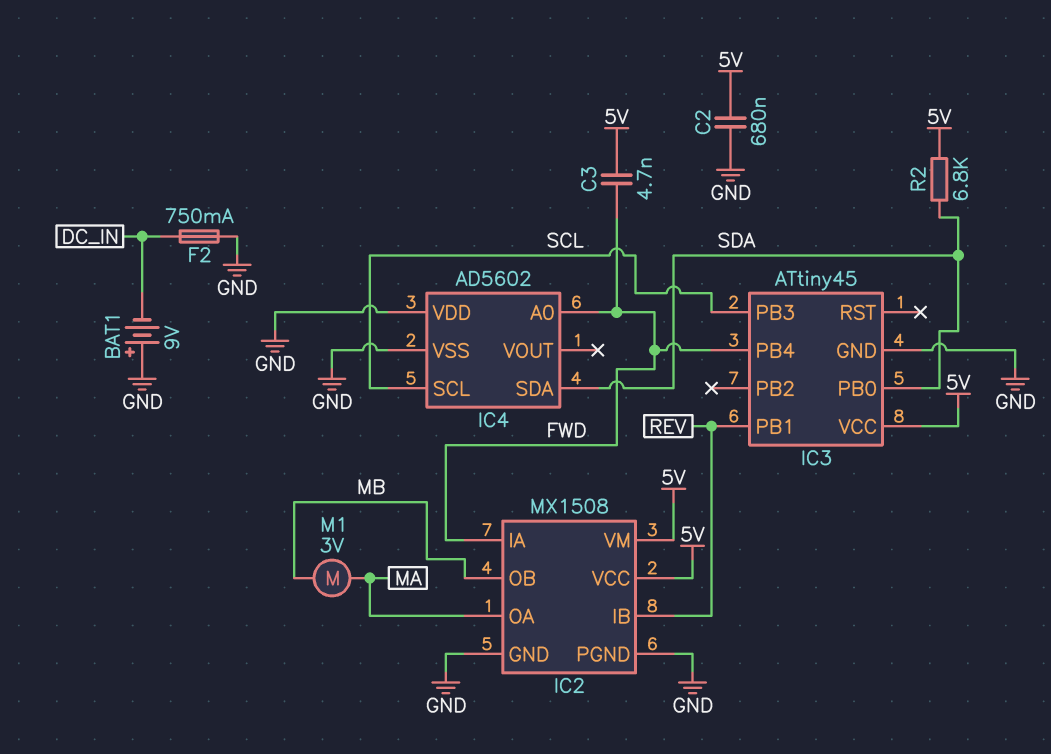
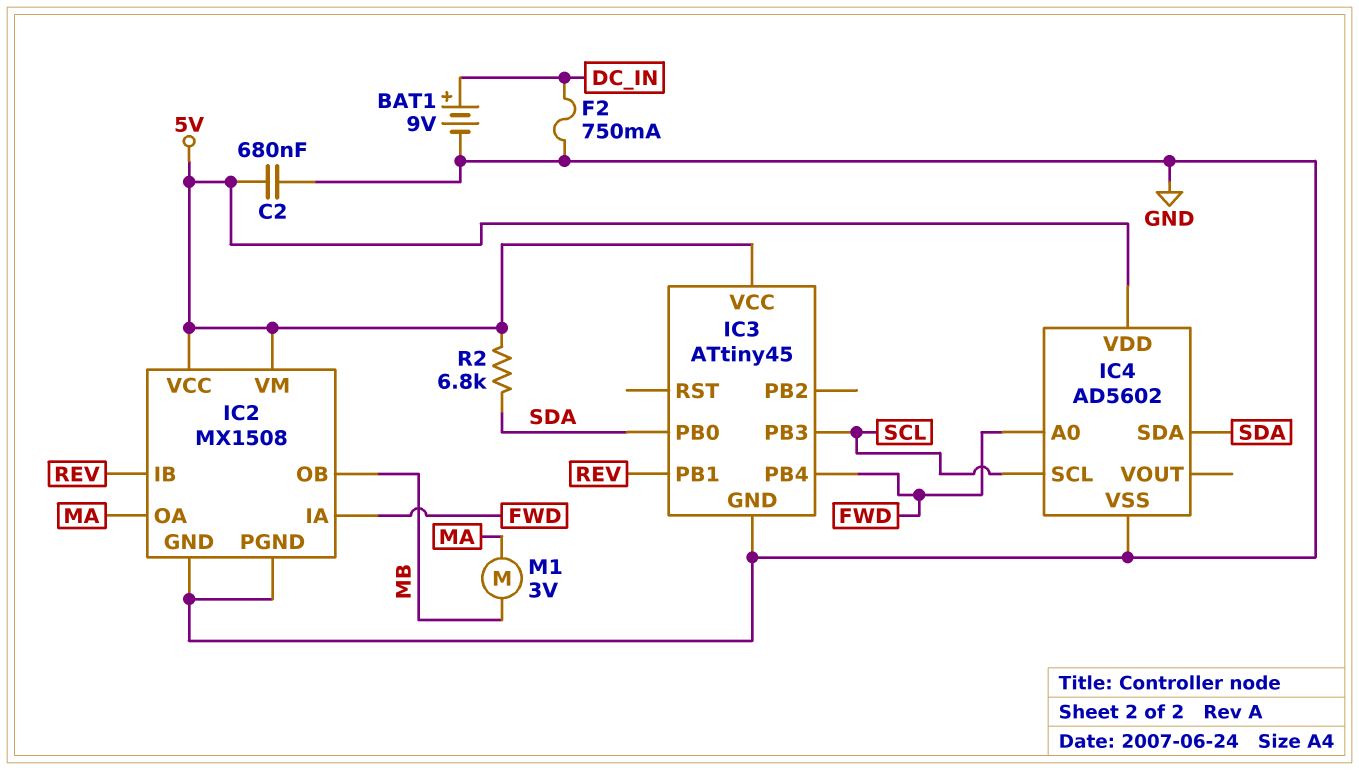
BAT1: 9V (plus GND, minus DC_IN) -> 9V (plus DC_IN, minus GND)
C3: 4.7nF (5V, FWD) -> none
IC4 pin VDD: GND -> 5V

